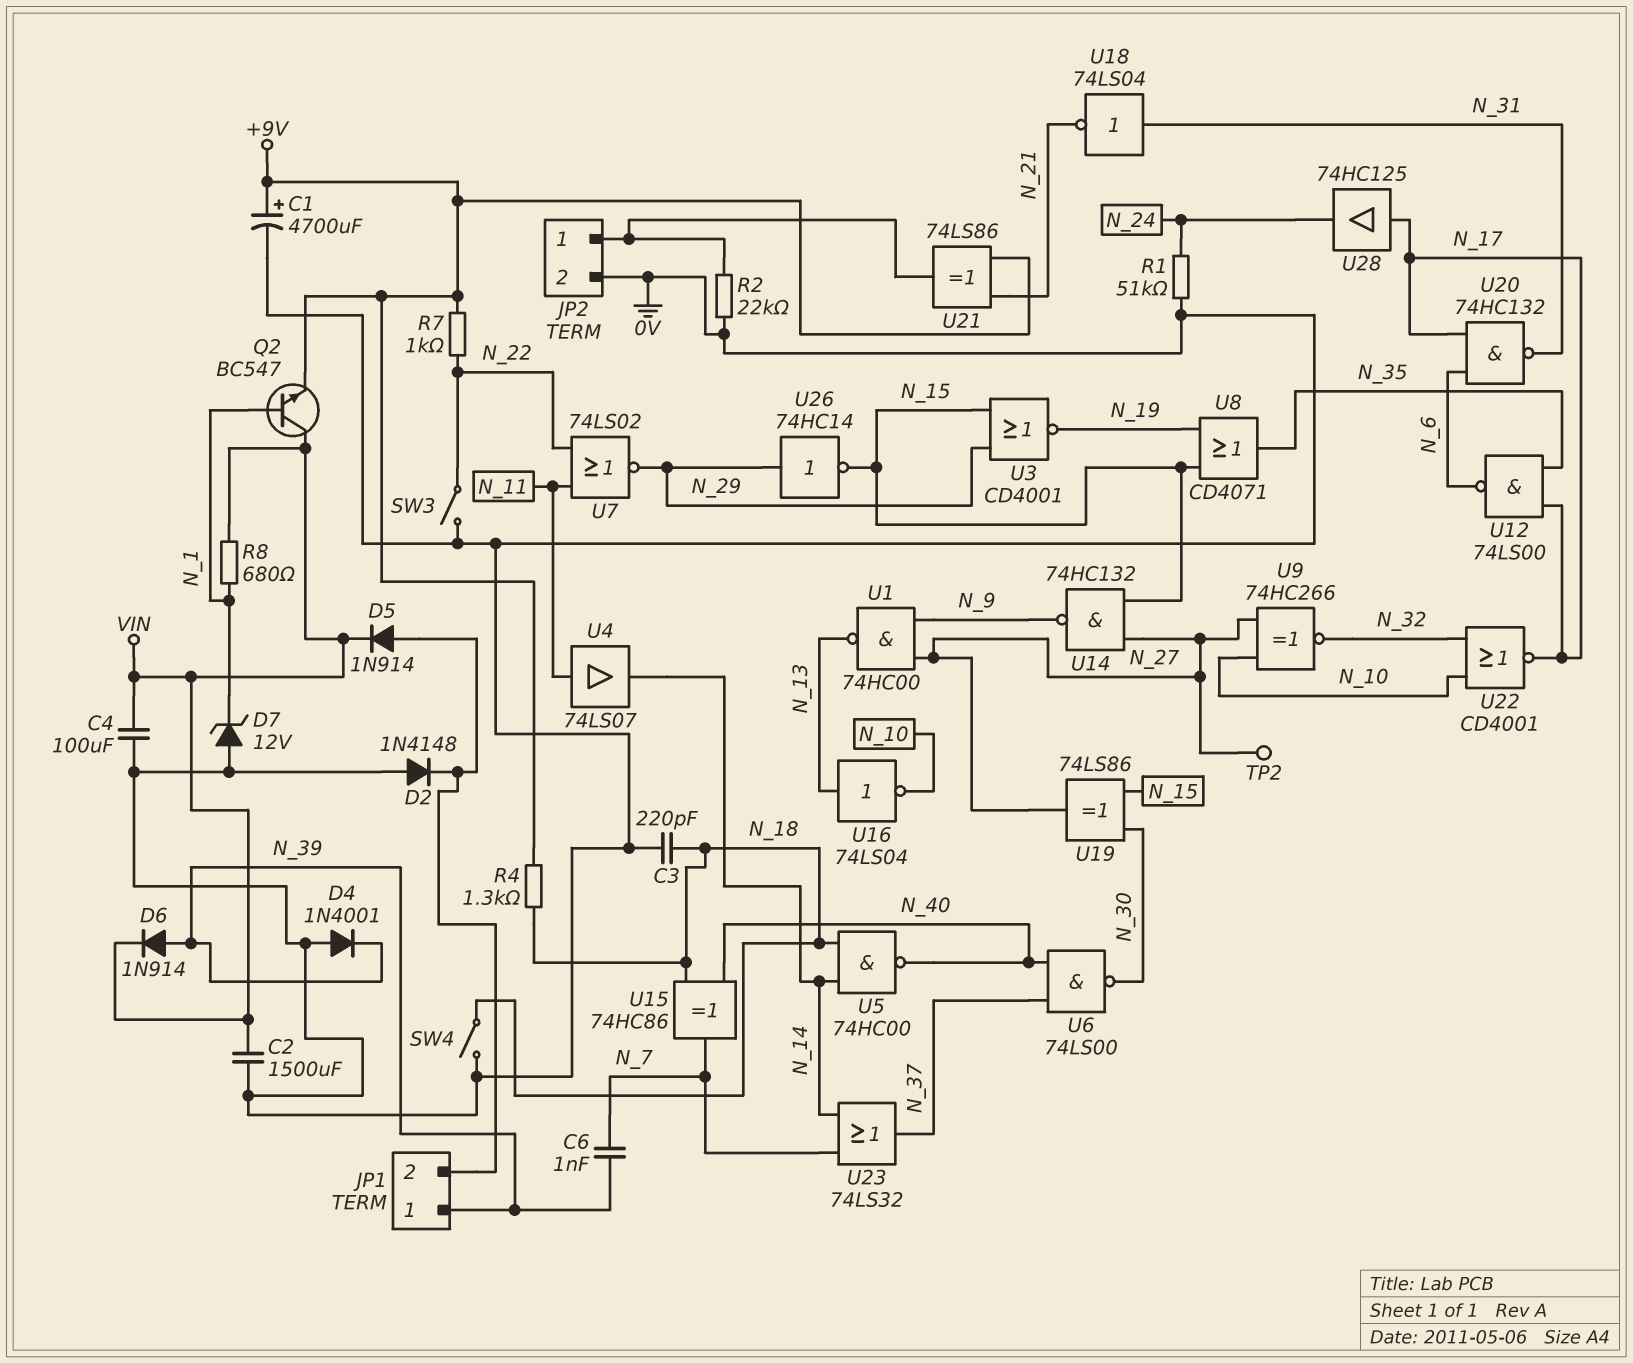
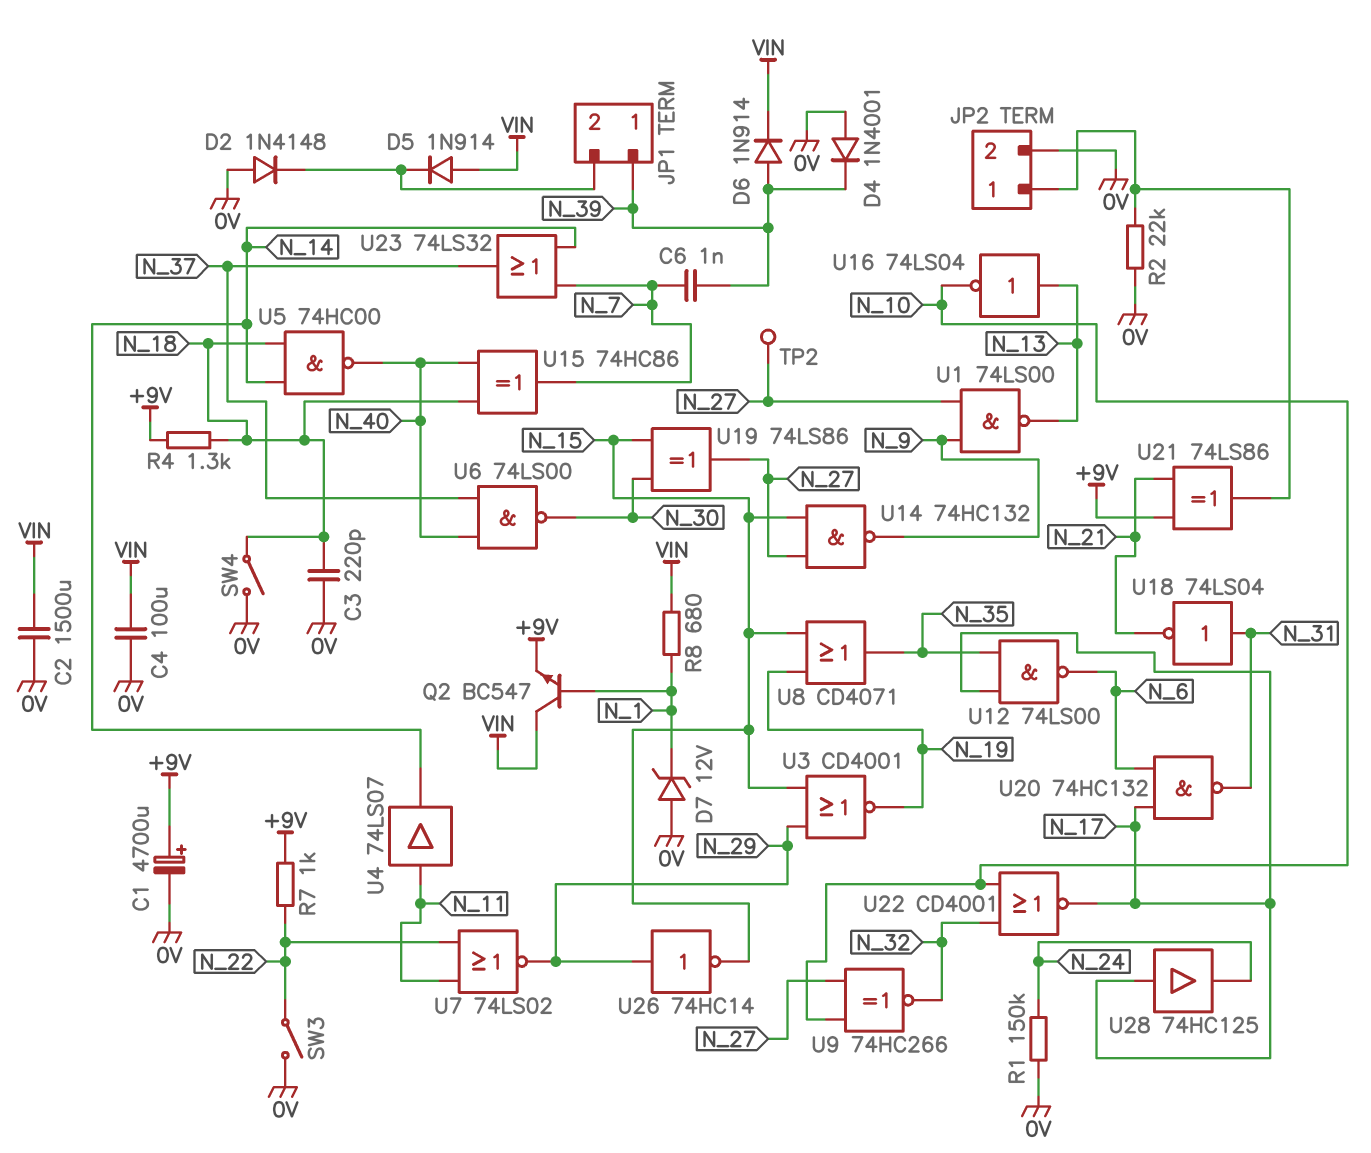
D5: diode 1N914 (A JP1/2, K VIN) -> diode 1N914 (A VIN, K JP1/2)
R1: 51k (0V, N_24) -> 150k (0V, N_24)
U1: NAND 74HC00 (in N_9, in N_27, out N_13) -> NAND 74LS00 (in N_9, in N_27, out N_13)

